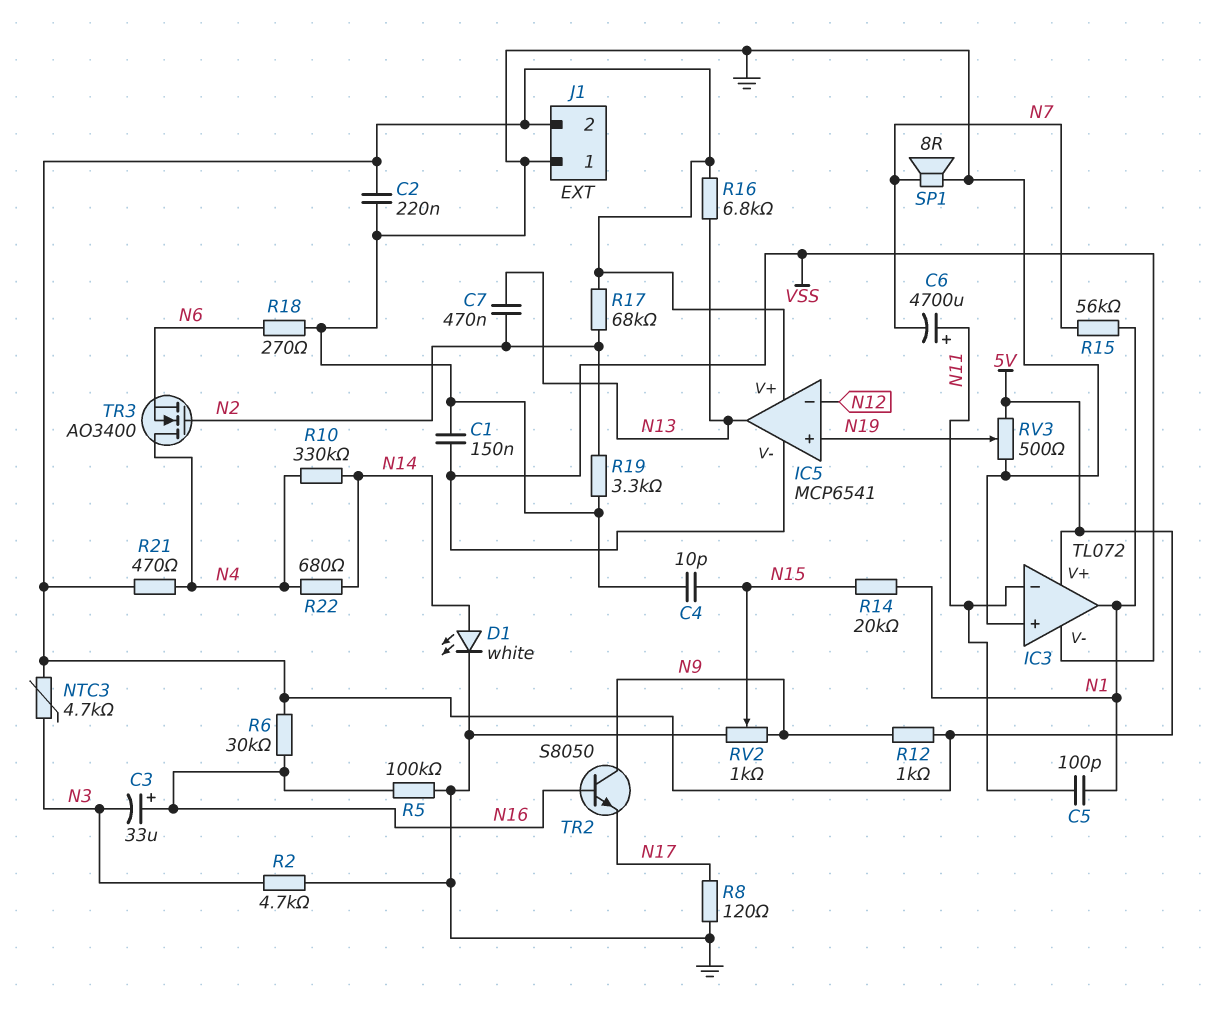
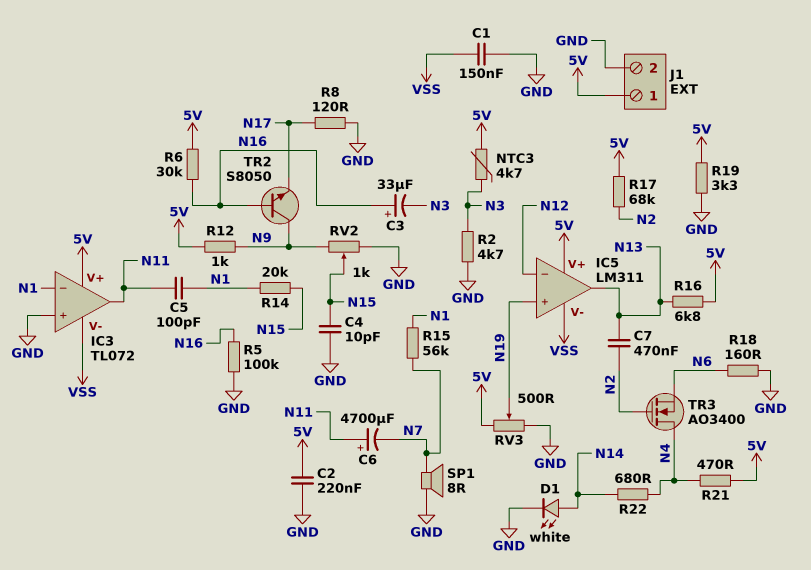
IC3 pin in-: N11 -> N1
IC3 pin out: N1 -> N11
IC5: MCP6541 -> LM311
J1 pin 1: GND -> 5V
J1 pin 2: 5V -> GND
R10: 330k (N4, N14) -> none
R18: 270 (GND, N6) -> 160 (GND, N6)
R19: 3.3k (GND, N2) -> 3.3k (5V, GND)

